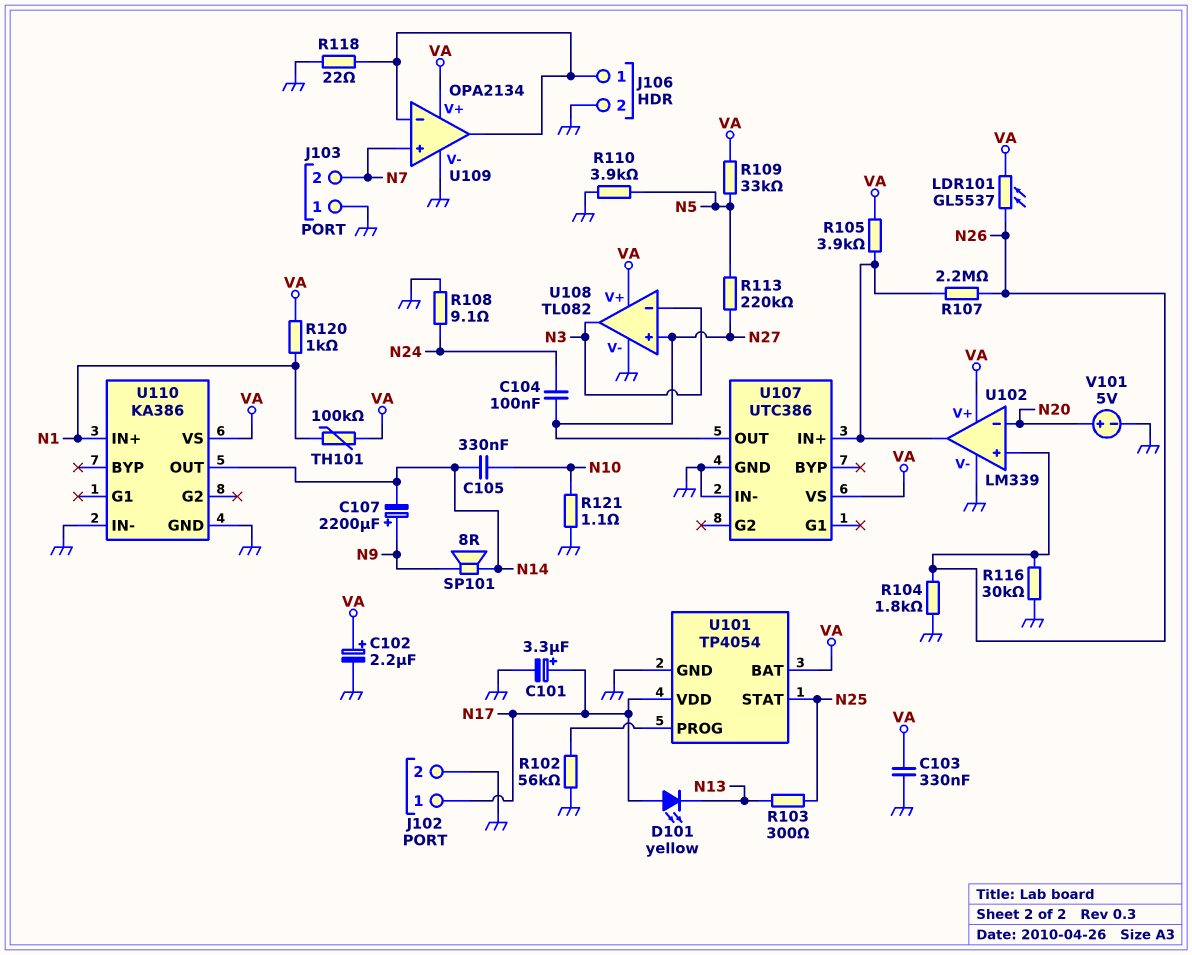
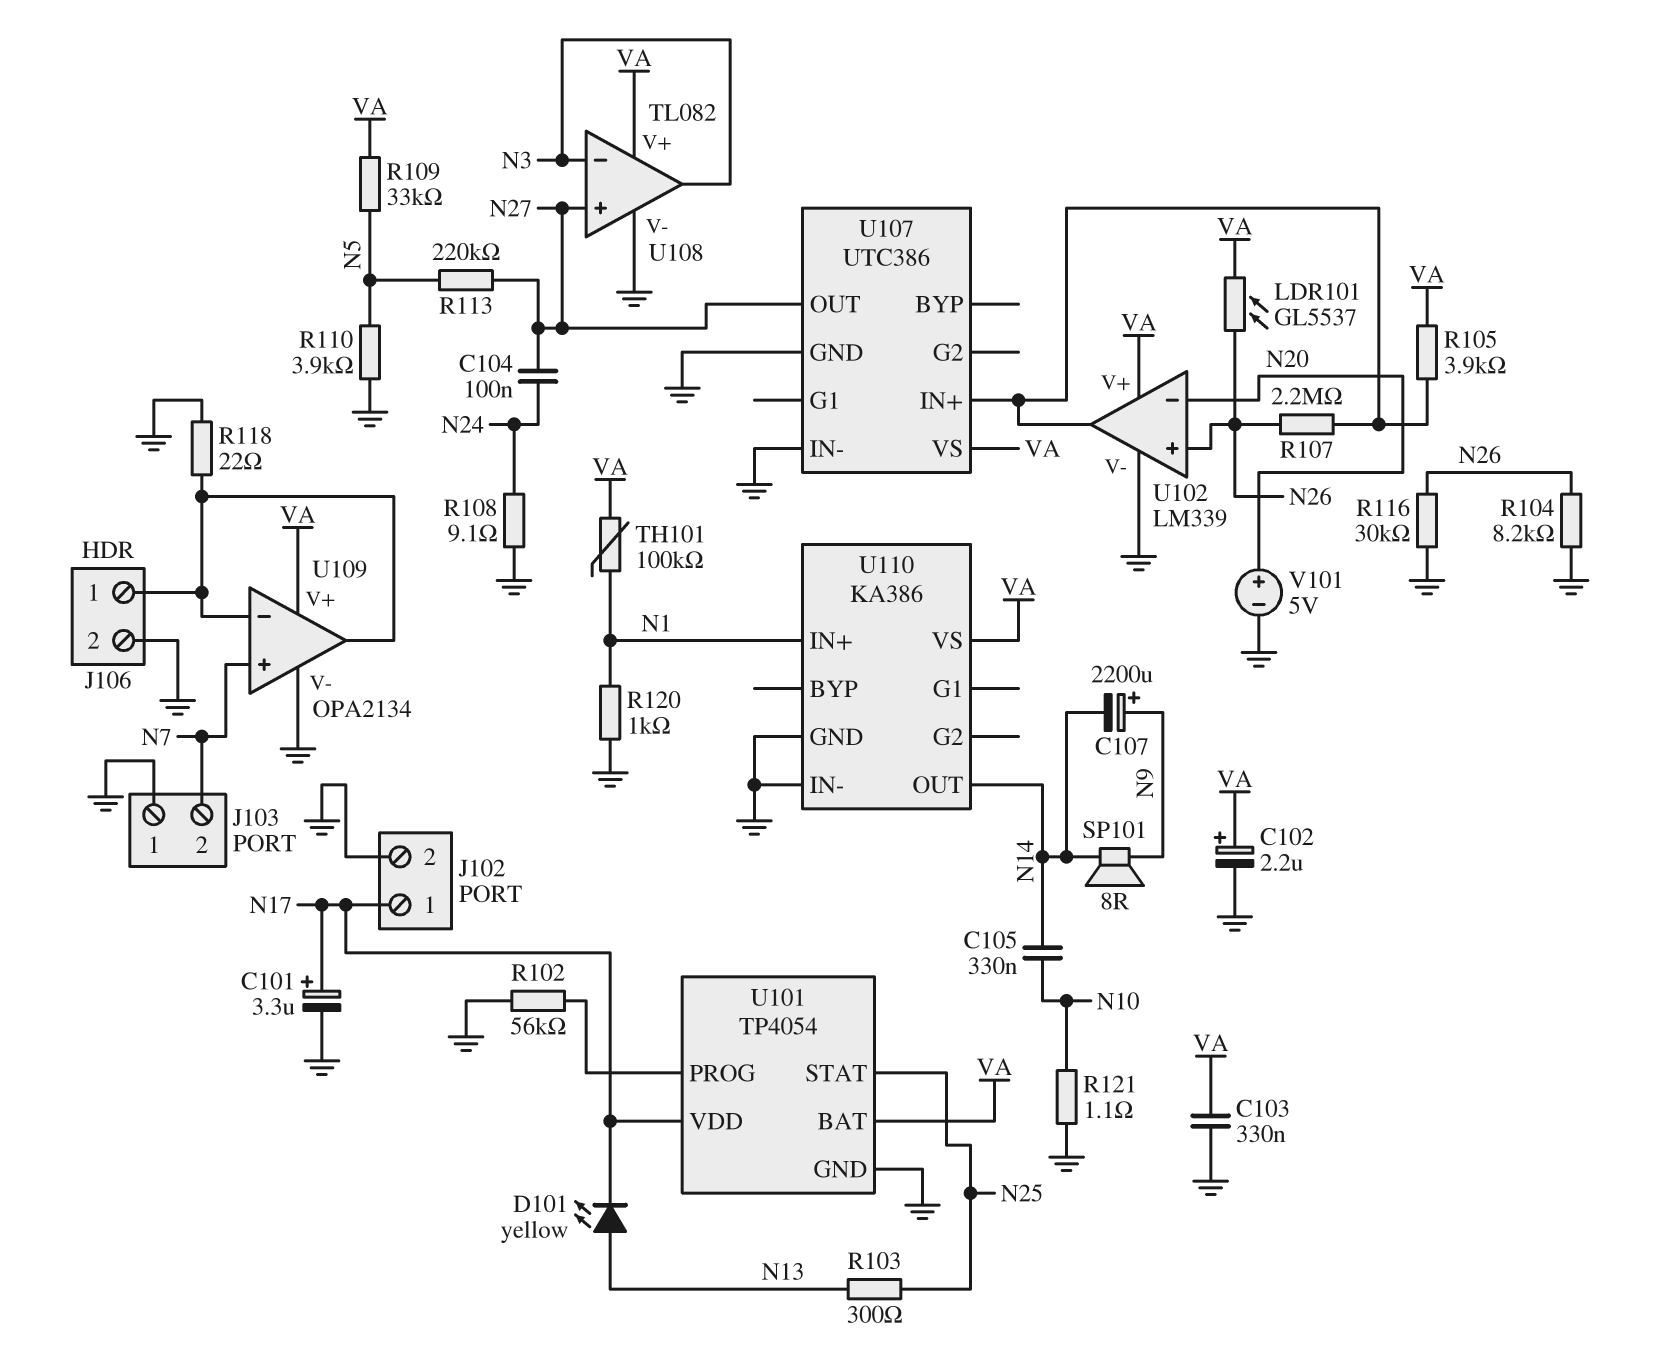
D101: LED yellow (A N17, K N13) -> LED yellow (A N13, K N17)
R104: 1.8k (GND, N26) -> 8.2k (GND, N26)
R120: 1k (N1, VA) -> 1k (GND, N1)

